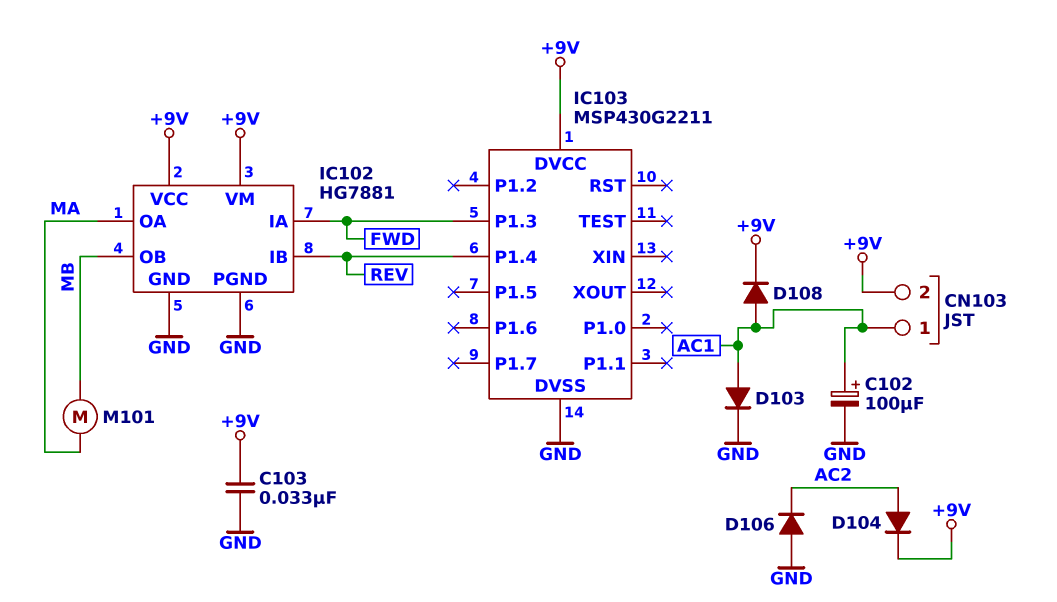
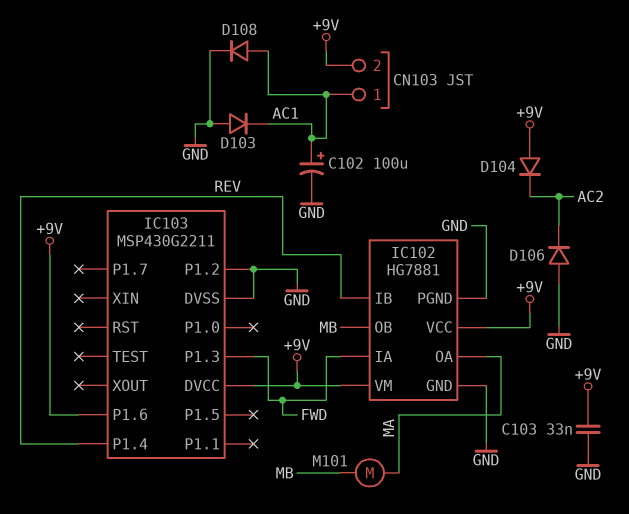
D103: diode (A AC1, K GND) -> diode (A GND, K AC1)
D104: diode (A AC2, K +9V) -> diode (A +9V, K AC2)
D108: diode (A AC1, K +9V) -> diode (A AC1, K GND)
IC103 pin P1.2: none -> GND
IC103 pin P1.6: none -> +9V

